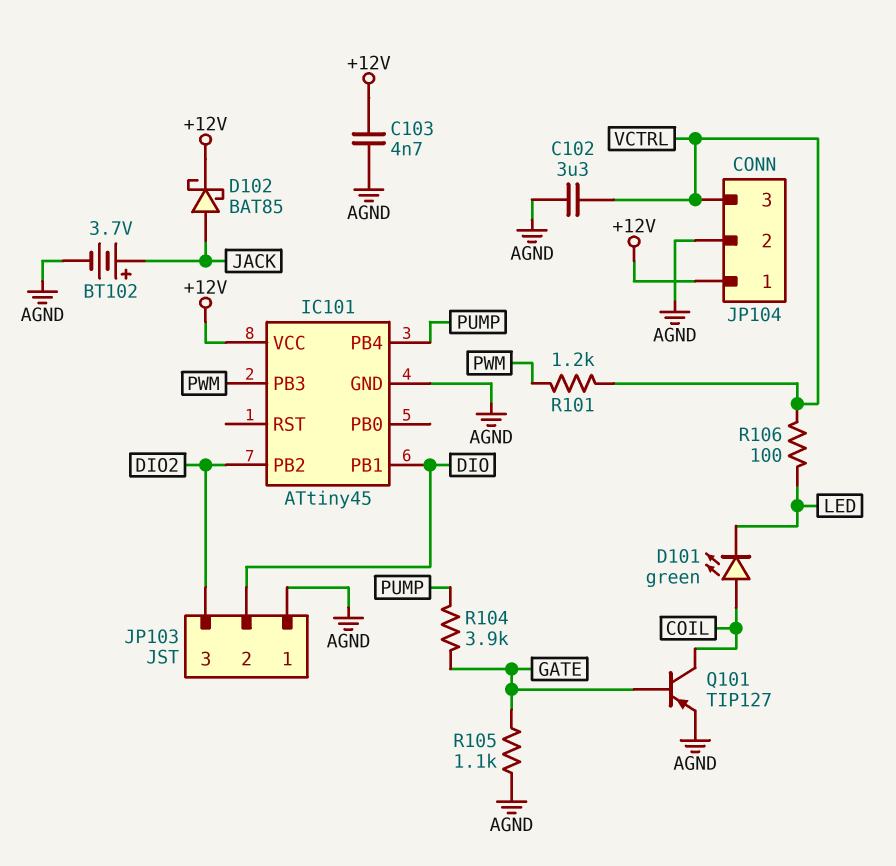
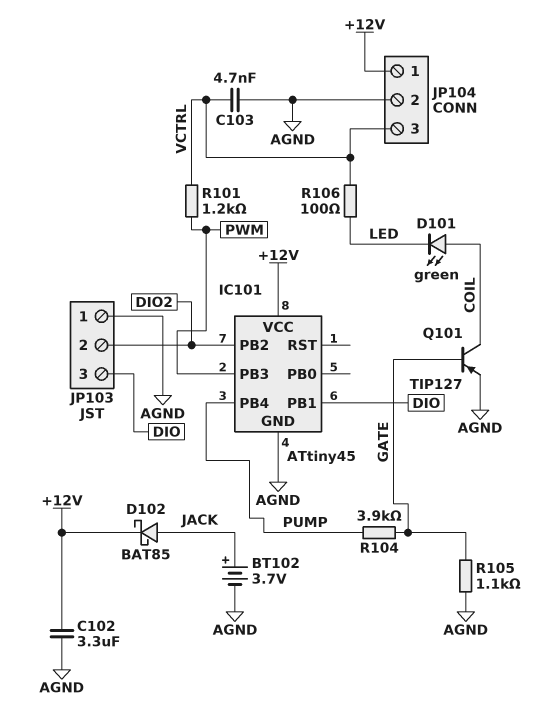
C102: 3.3uF (AGND, VCTRL) -> 3.3uF (+12V, AGND)
C103: 4.7nF (+12V, AGND) -> 4.7nF (AGND, VCTRL)
JP103 pin 2: DIO -> DIO2
JP103 pin 3: DIO2 -> DIO

